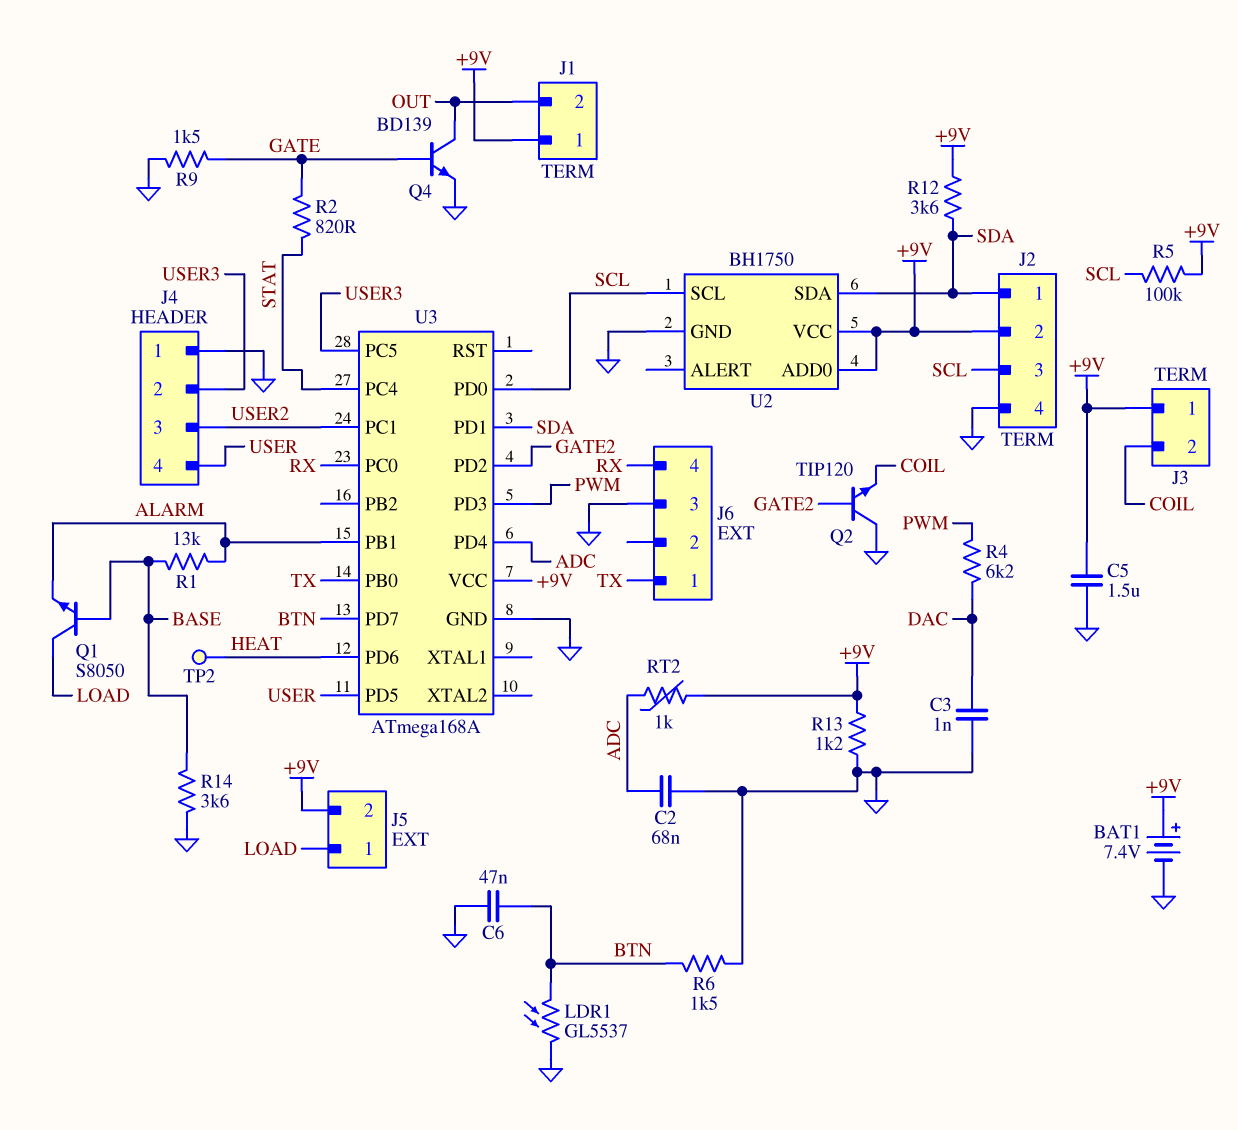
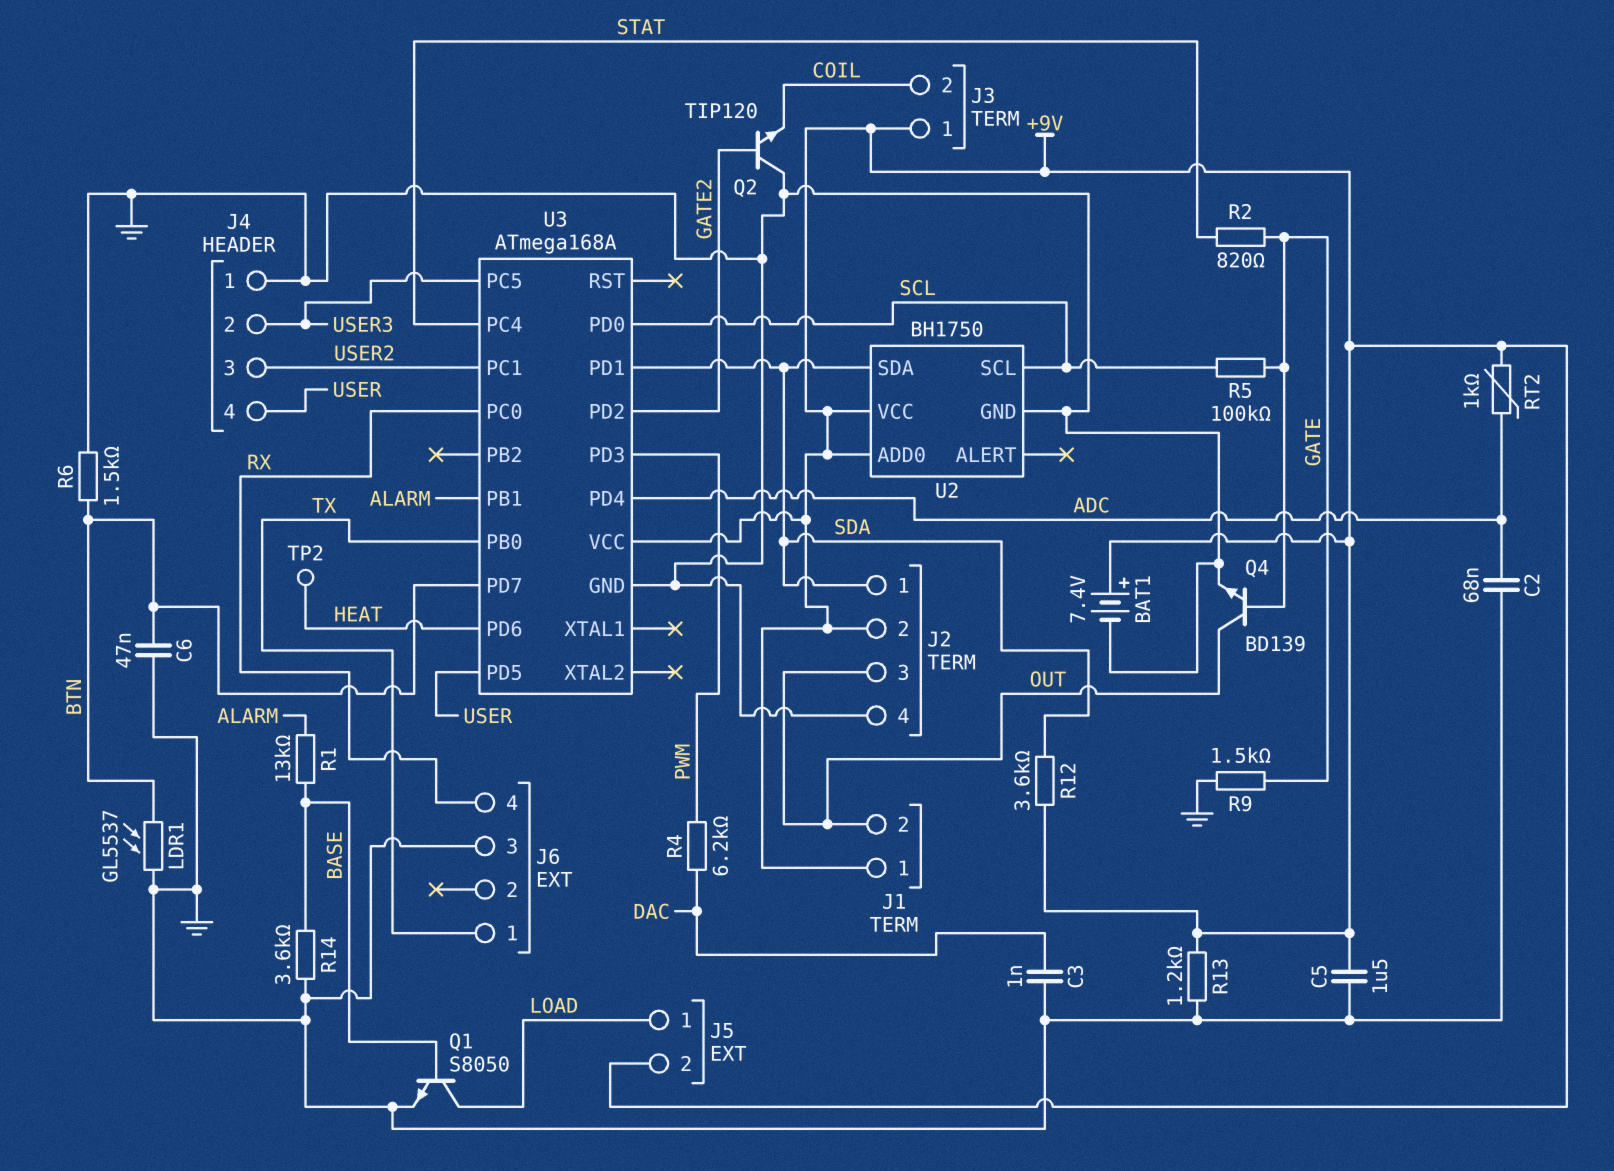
J2 pin 3: SCL -> OUT
Q1: NPN S8050 (B BASE, C LOAD, E ALARM) -> NPN S8050 (B BASE, C LOAD, E GND)
R5: 100k (+9V, SCL) -> 100k (GATE, SCL)

